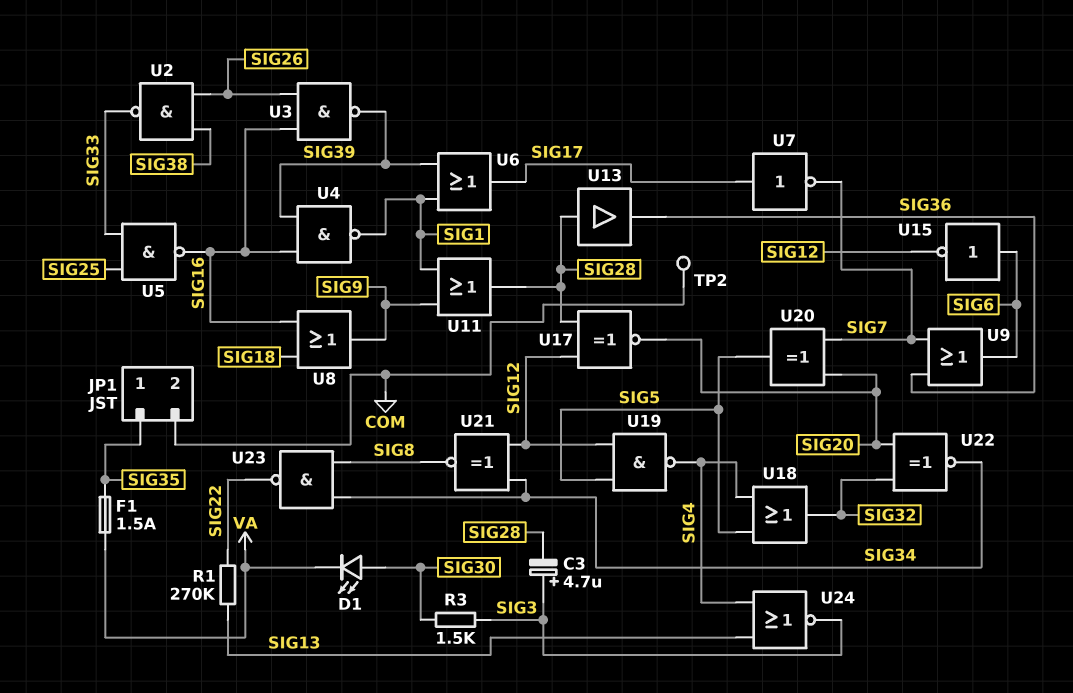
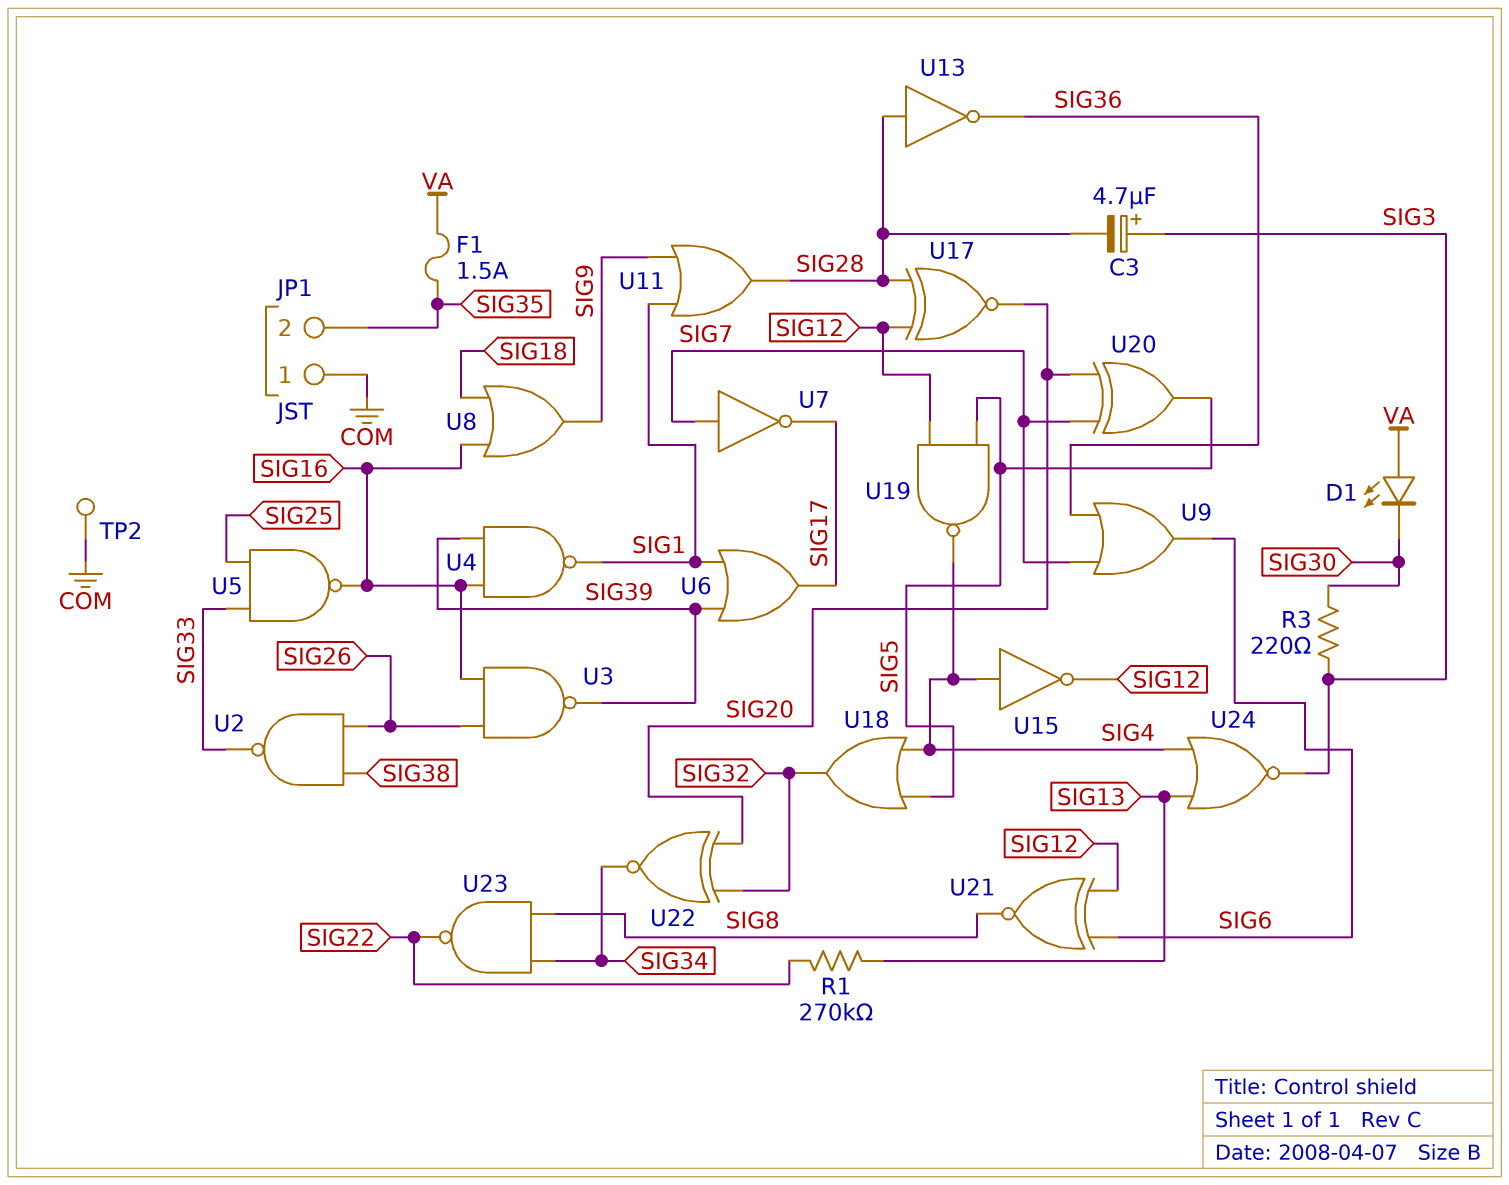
D1: LED (A SIG30, K VA) -> LED (A VA, K SIG30)
JP1 pin 1: SIG35 -> COM
JP1 pin 2: COM -> SIG35
R3: 1.5k (SIG3, SIG30) -> 220 (SIG3, SIG30)
U7: NOT (in SIG17, out SIG7) -> NOT (in SIG7, out SIG17)
U13: buffer (in SIG28, out SIG36) -> NOT (in SIG28, out SIG36)
U15: NOT (in SIG6, out SIG12) -> NOT (in SIG4, out SIG12)
U21: XNOR (in SIG12, in SIG34, out SIG8) -> XNOR (in SIG6, in SIG12, out SIG8)

